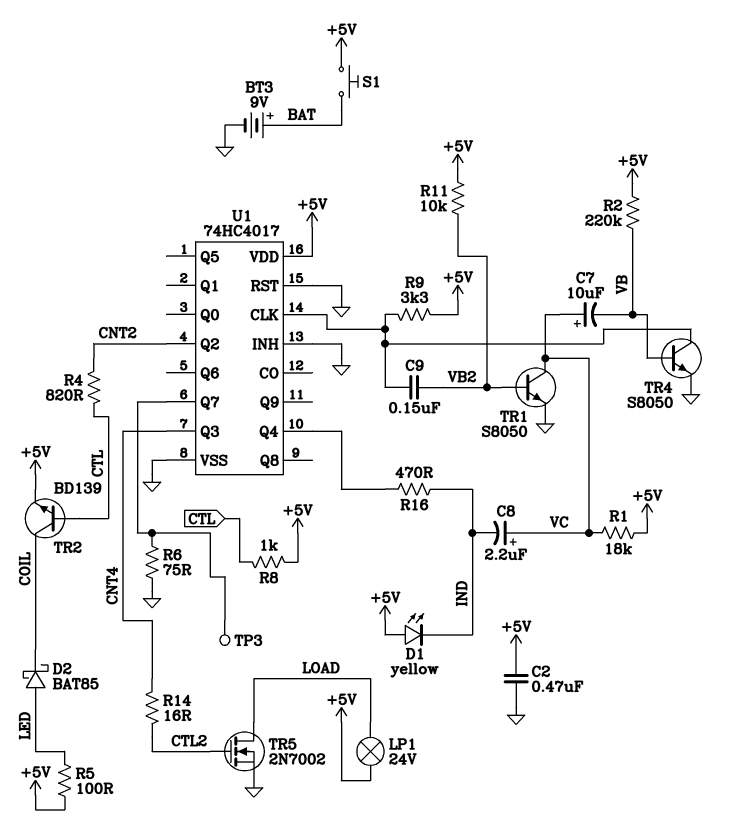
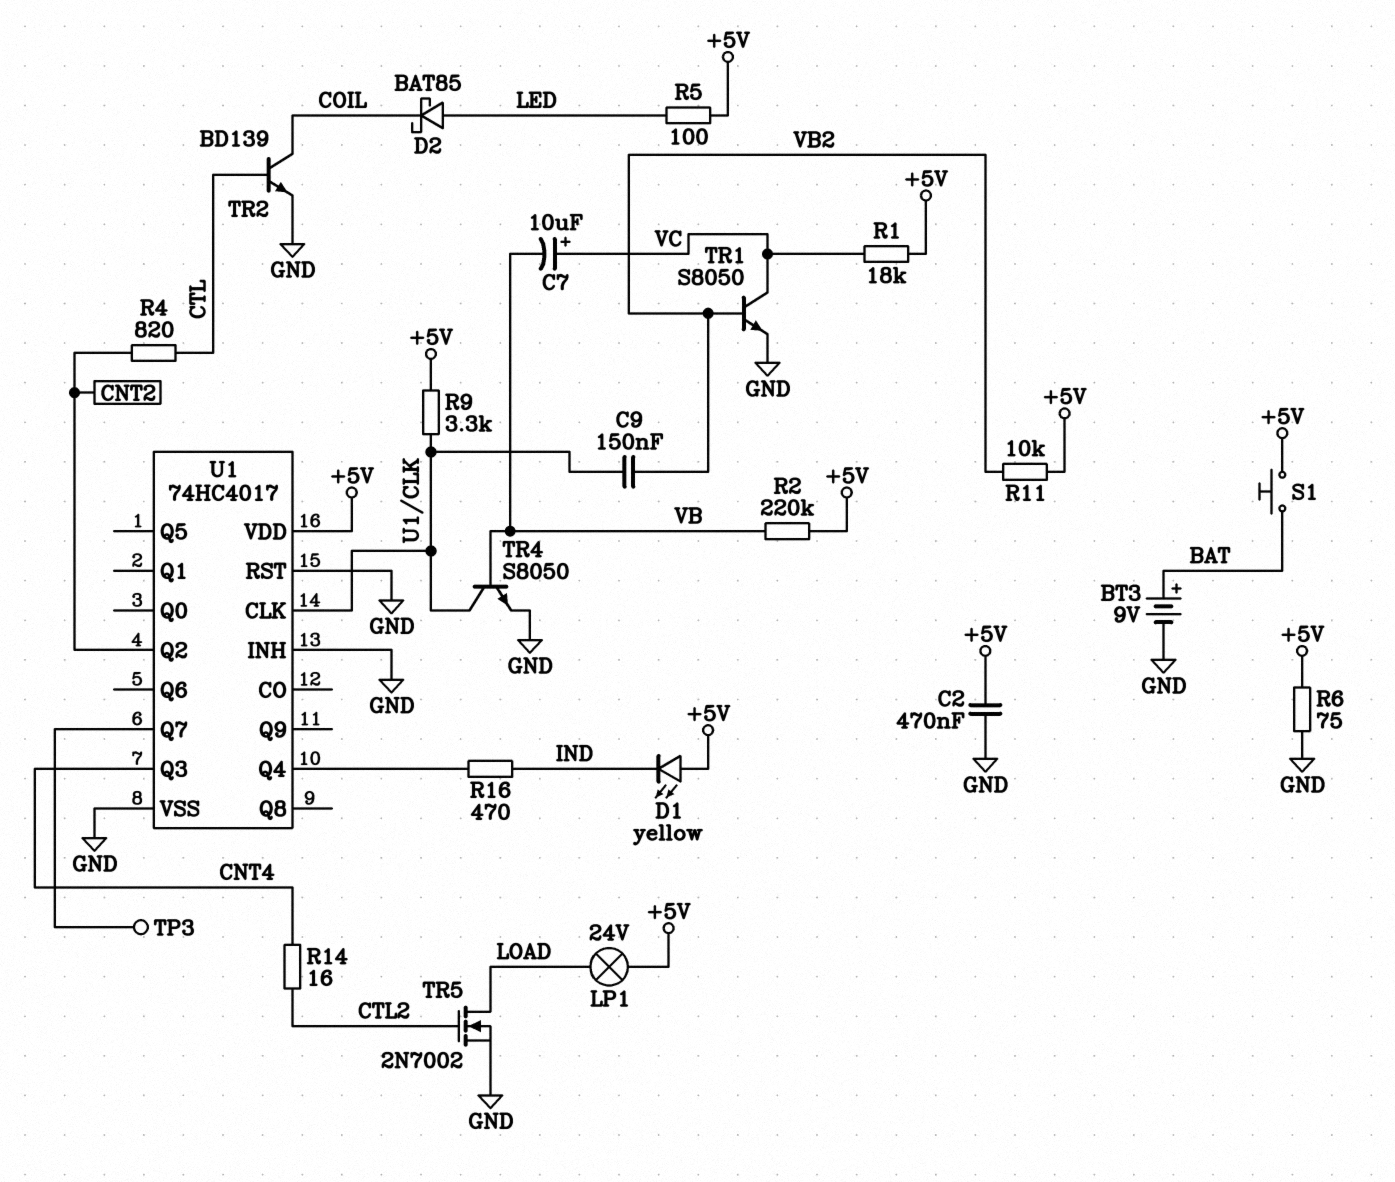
C8: 2.2uF (plus VC, minus IND) -> none
R6: 75 (GND, U1/Q7) -> 75 (+5V, GND)
R8: 1k (+5V, CTL) -> none
TR2: NPN BD139 (B CTL, C COIL, E +5V) -> NPN BD139 (B CTL, C COIL, E GND)

